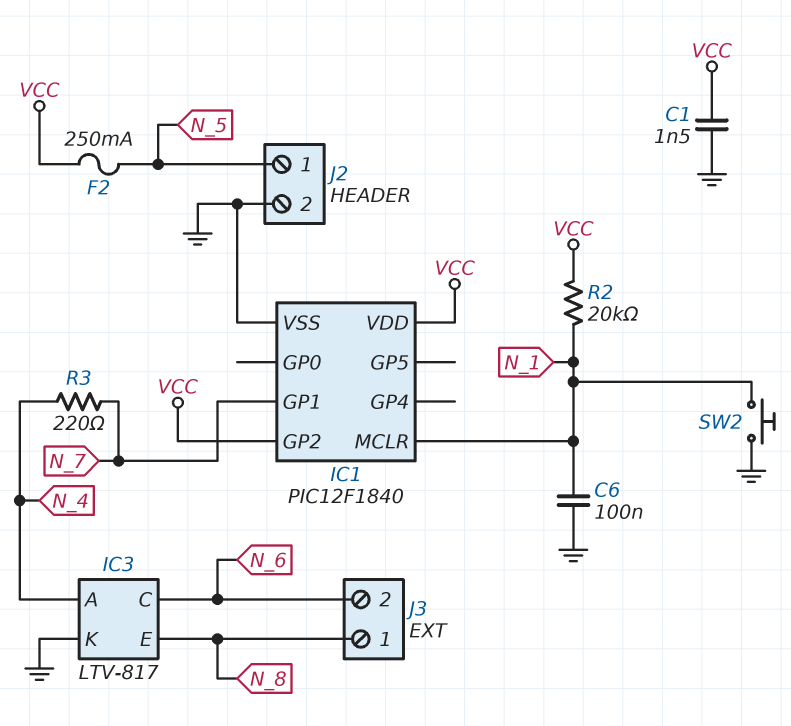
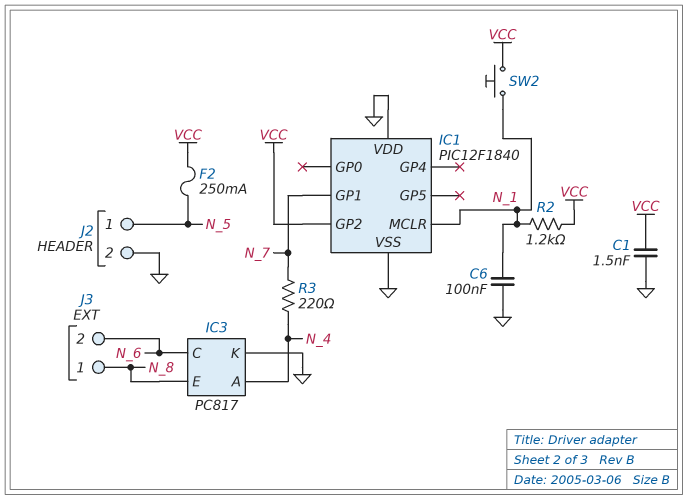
IC1 pin VDD: VCC -> GND
IC3: LTV-817 -> PC817
R2: 20k (N_1, VCC) -> 1.2k (N_1, VCC)
SW2: button (GND, N_1) -> button (N_1, VCC)

